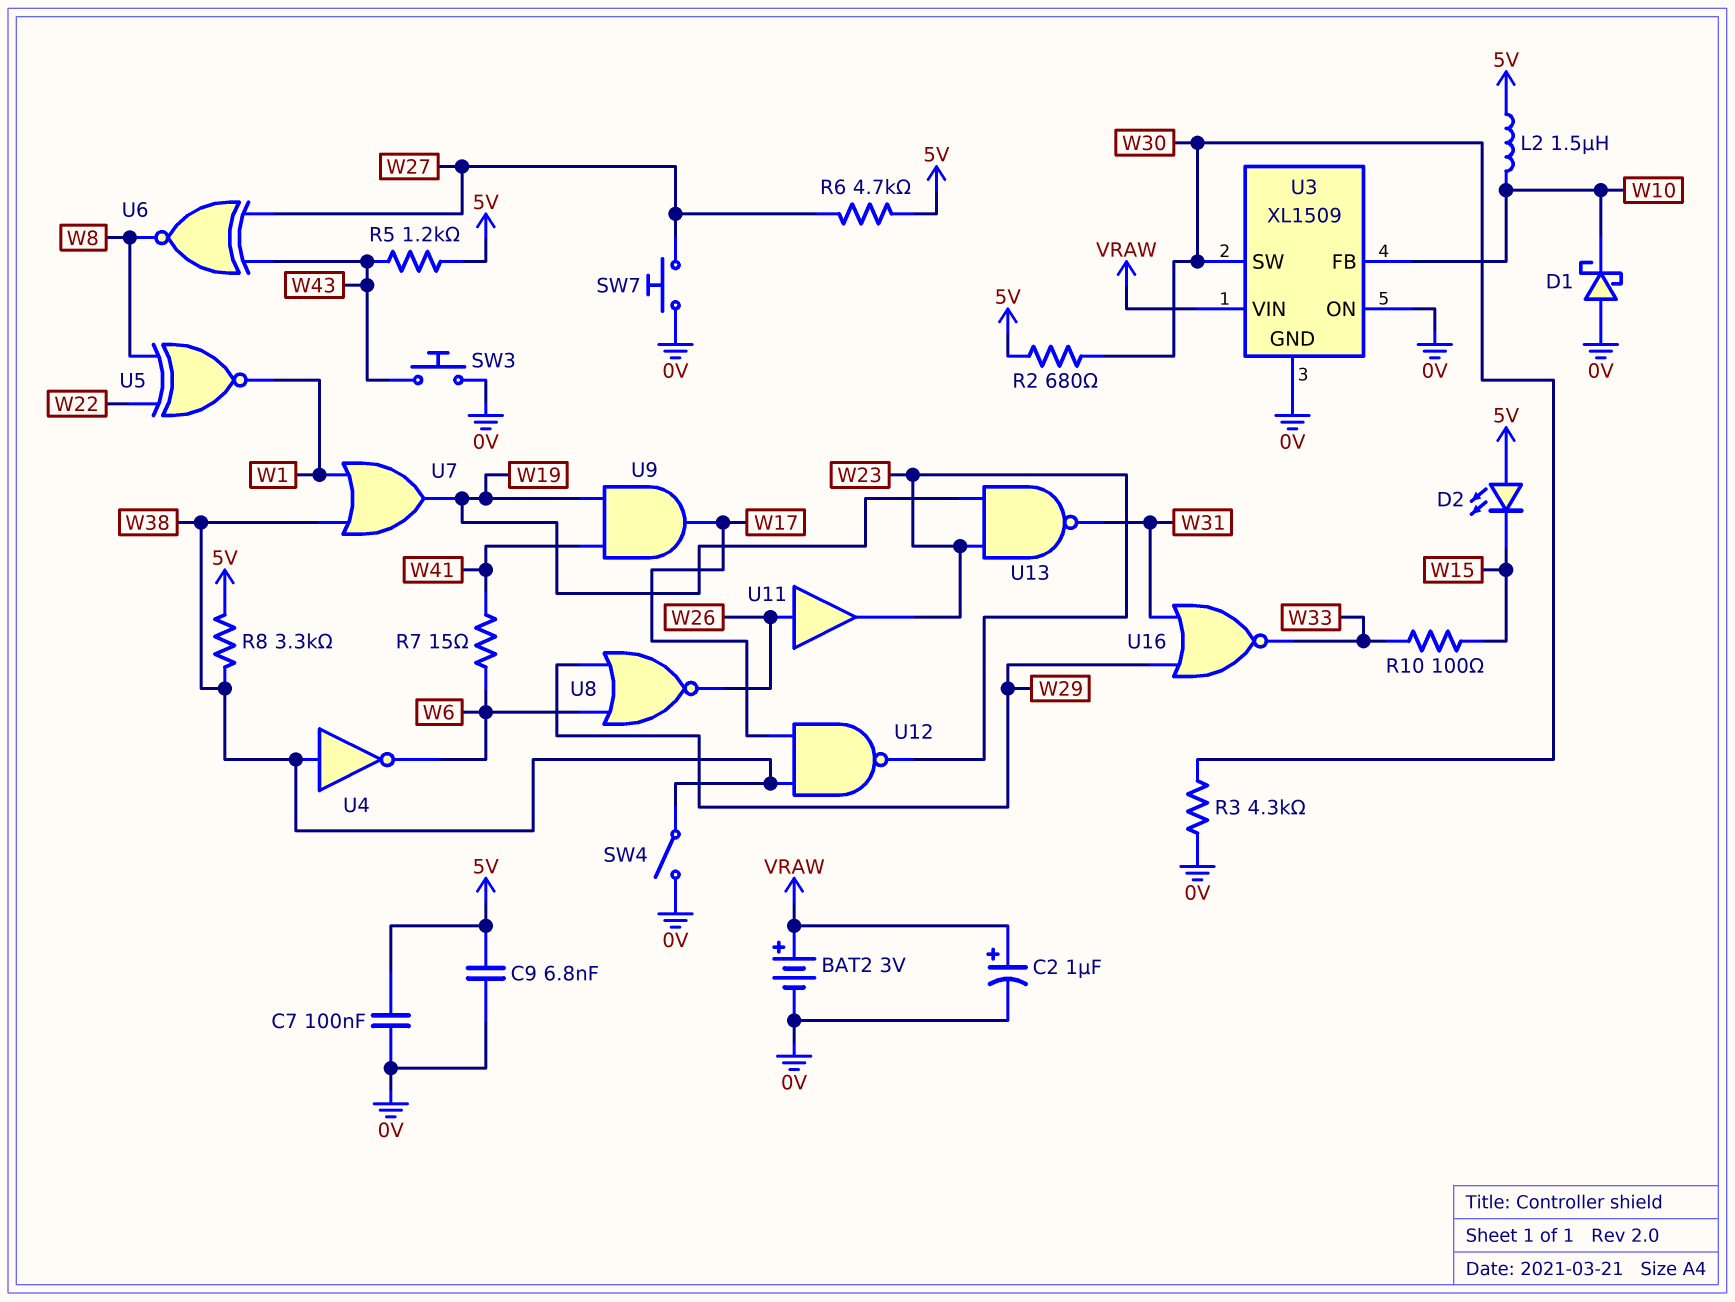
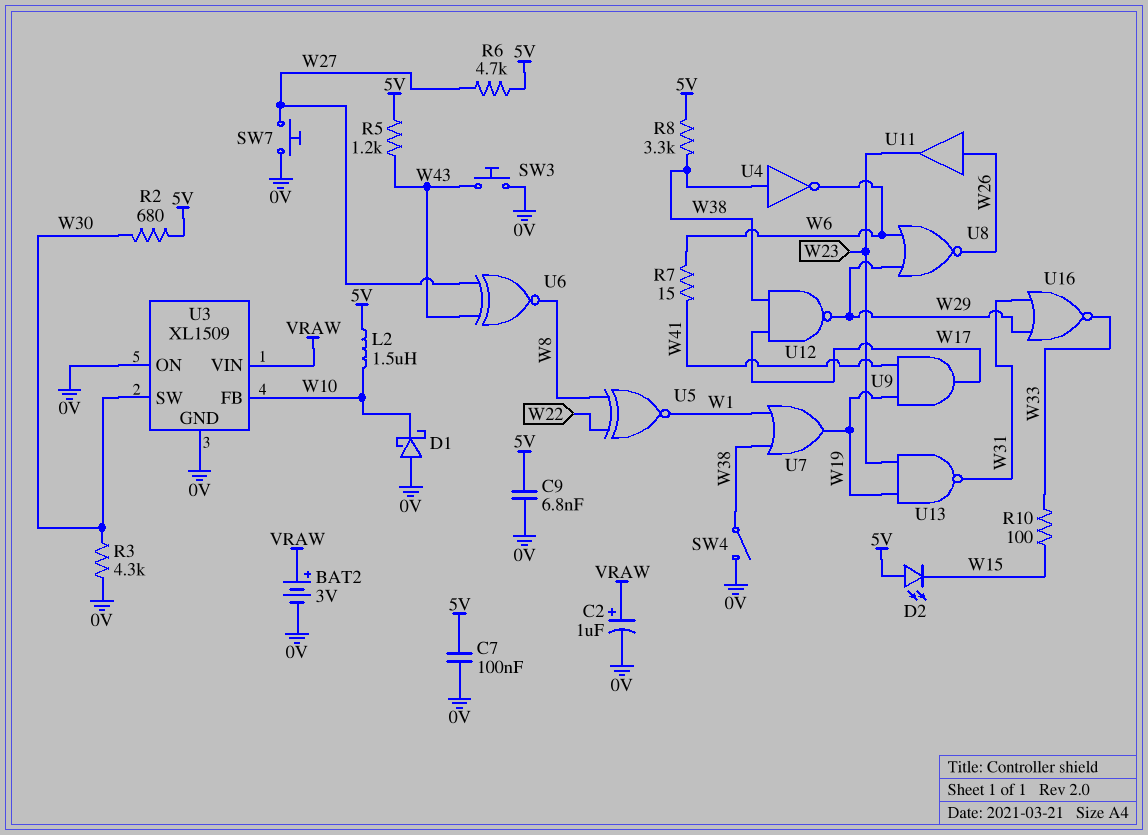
U12: NAND (in W17, in W38, out W23) -> NAND (in W17, in W38, out W29)

